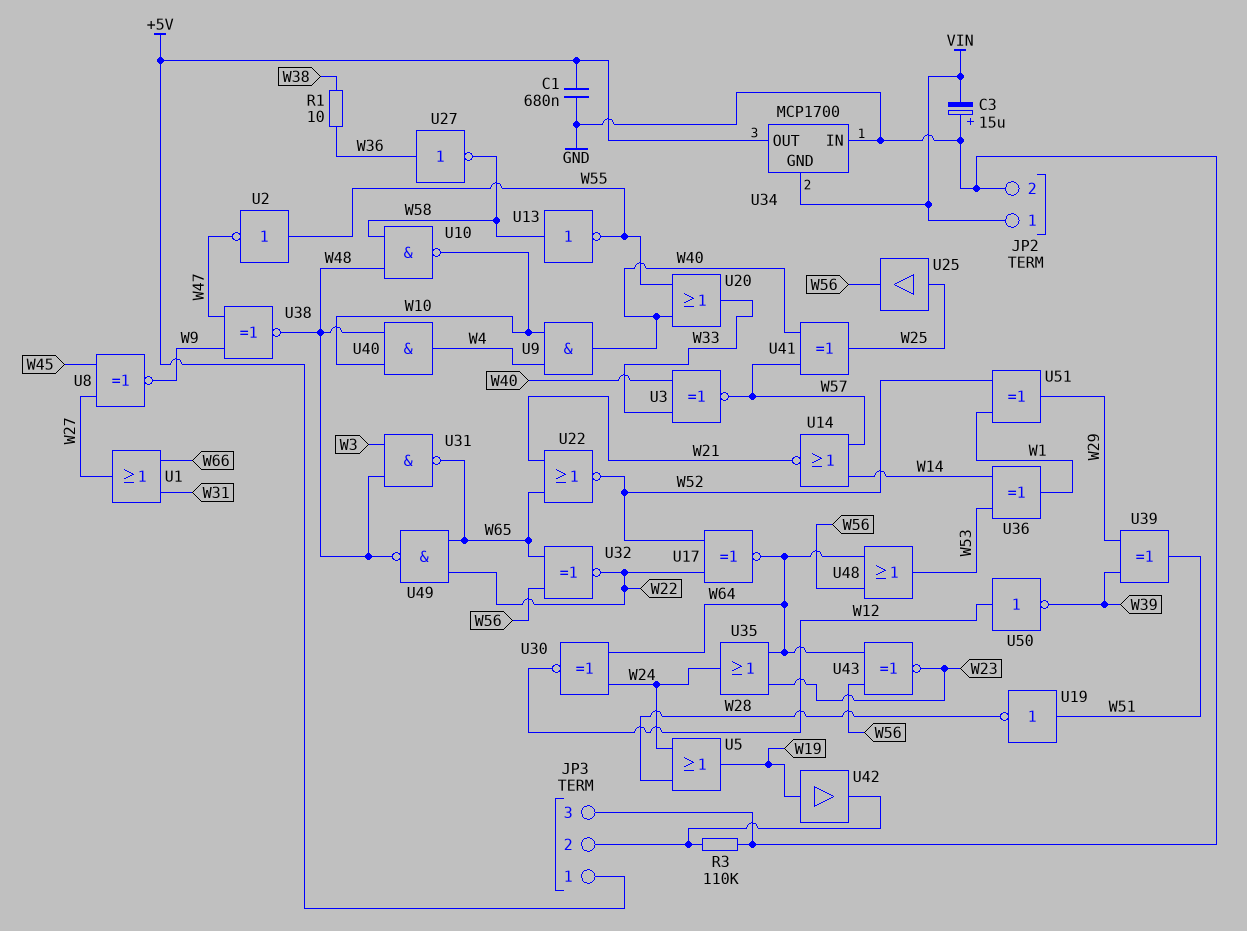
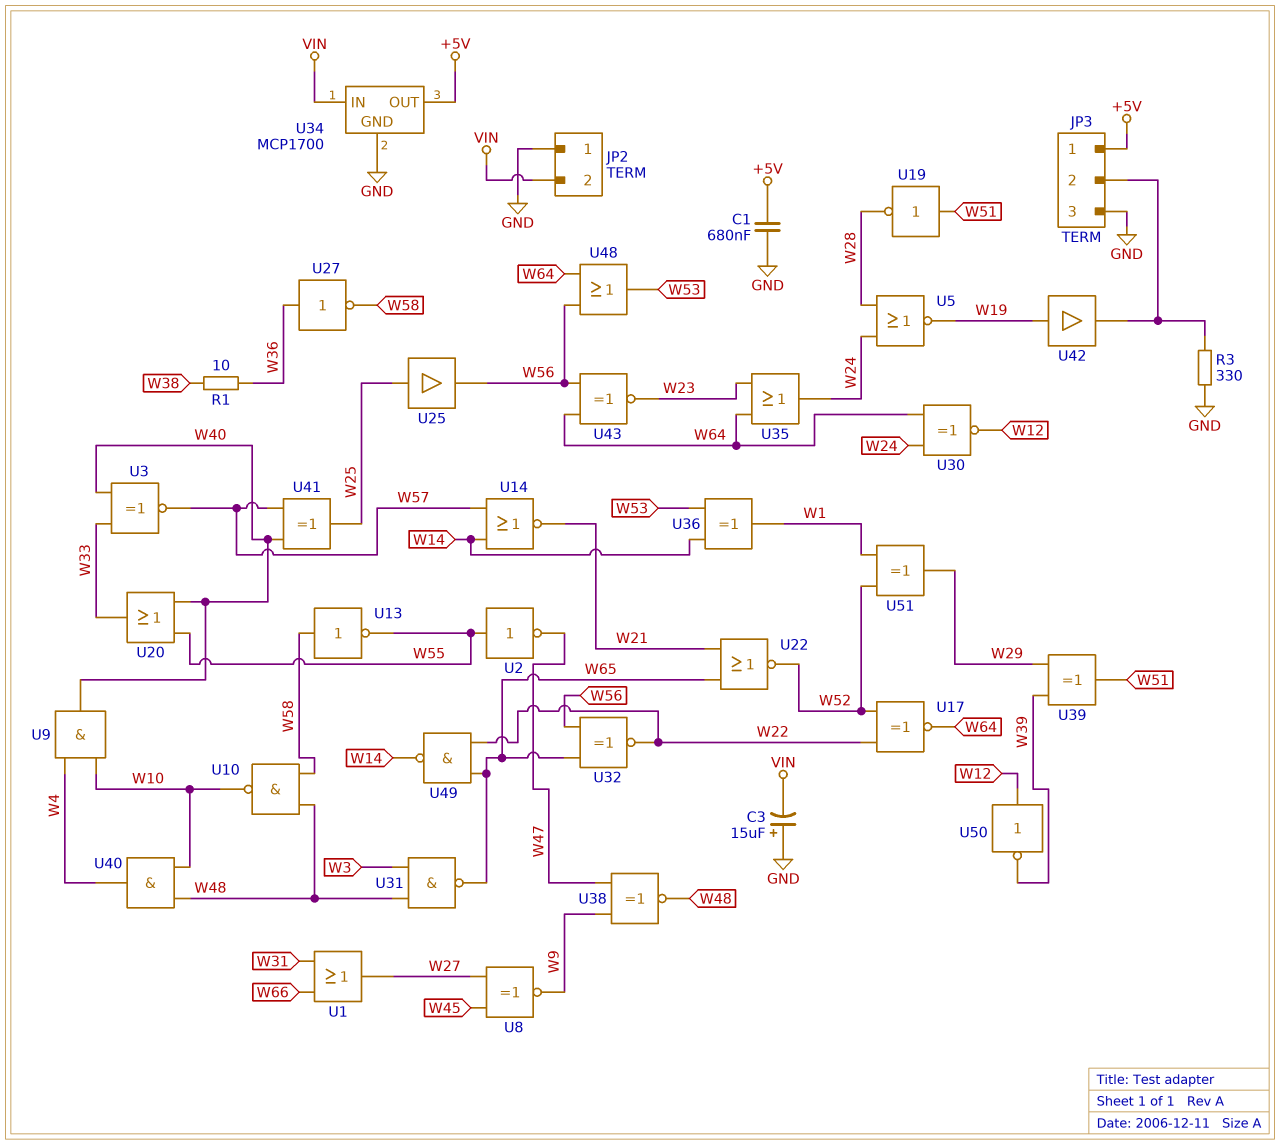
JP2 pin 1: VIN -> GND
JP2 pin 2: GND -> VIN
R3: 110k (GND, JP3/2) -> 330 (GND, JP3/2)
U5: OR (in W24, in W28, out W19) -> NOR (in W24, in W28, out W19)
U34 pin GND: VIN -> GND
U34 pin IN: GND -> VIN
U49: NAND (in W22, in W65, out W48) -> NAND (in W22, in W65, out W14)

